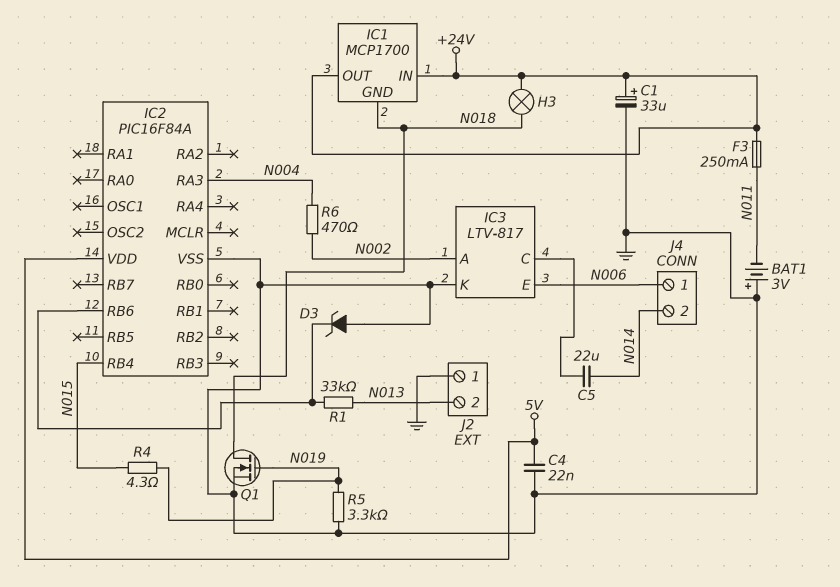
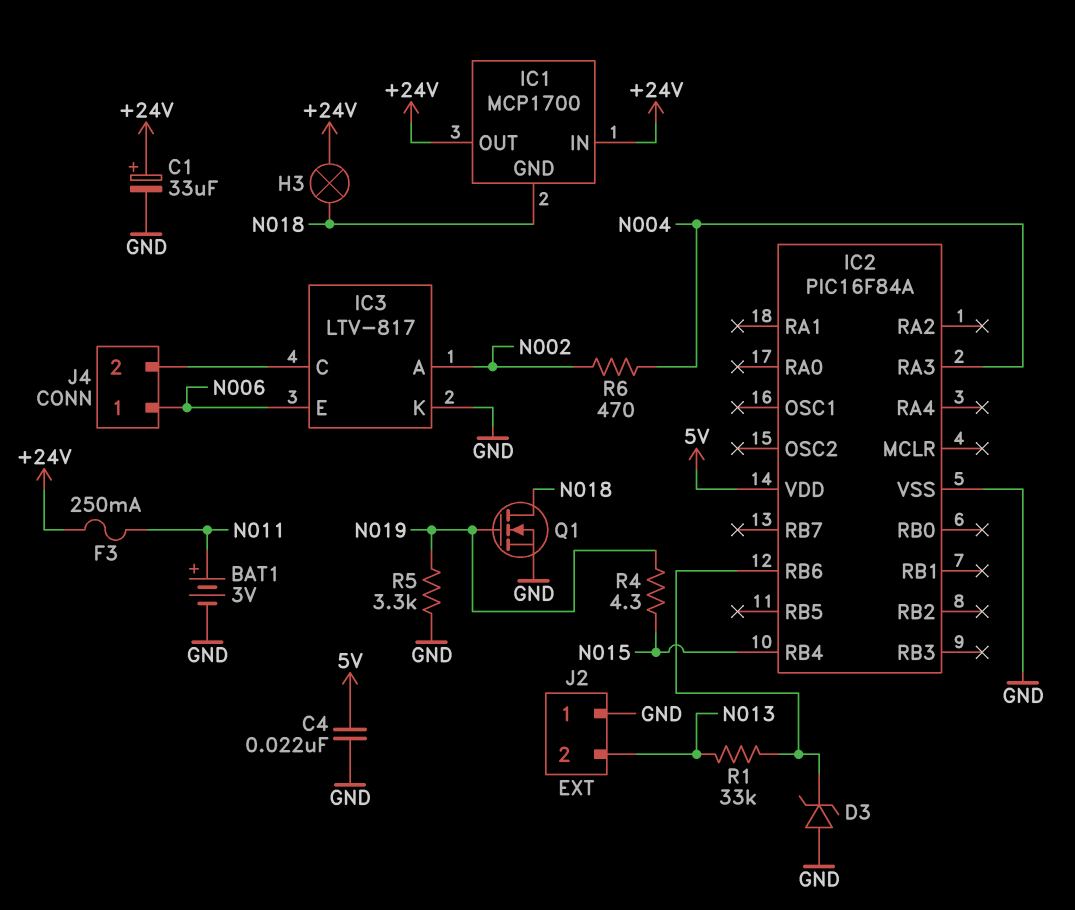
BAT1: 3V (plus GND, minus N011) -> 3V (plus N011, minus GND)
C5: 22uF (IC3/C, N014) -> none
J4 pin 2: N014 -> IC3/C

